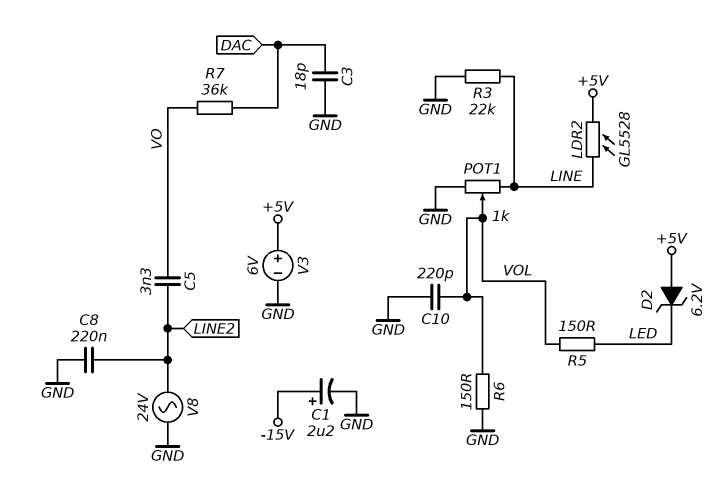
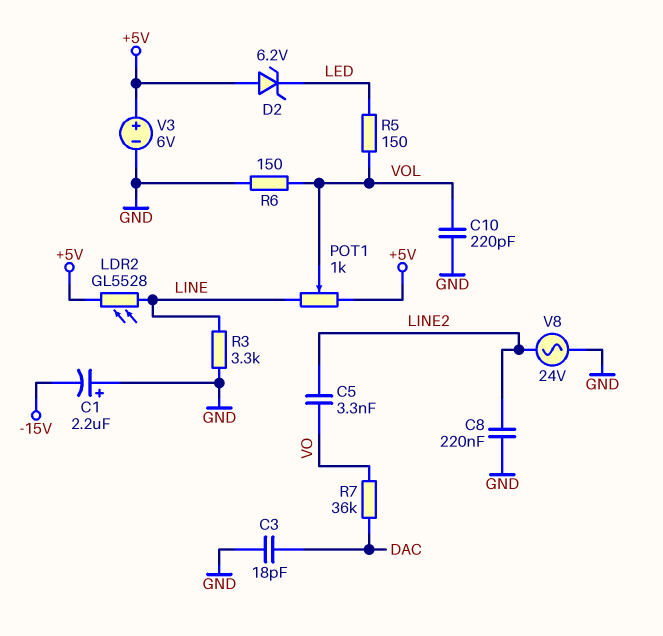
C1: 2.2uF (plus -15V, minus GND) -> 2.2uF (plus GND, minus -15V)
POT1: 1k (GND, LINE, wiper VOL) -> 1k (+5V, LINE, wiper VOL)
R3: 22k (GND, LINE) -> 3.3k (GND, LINE)

